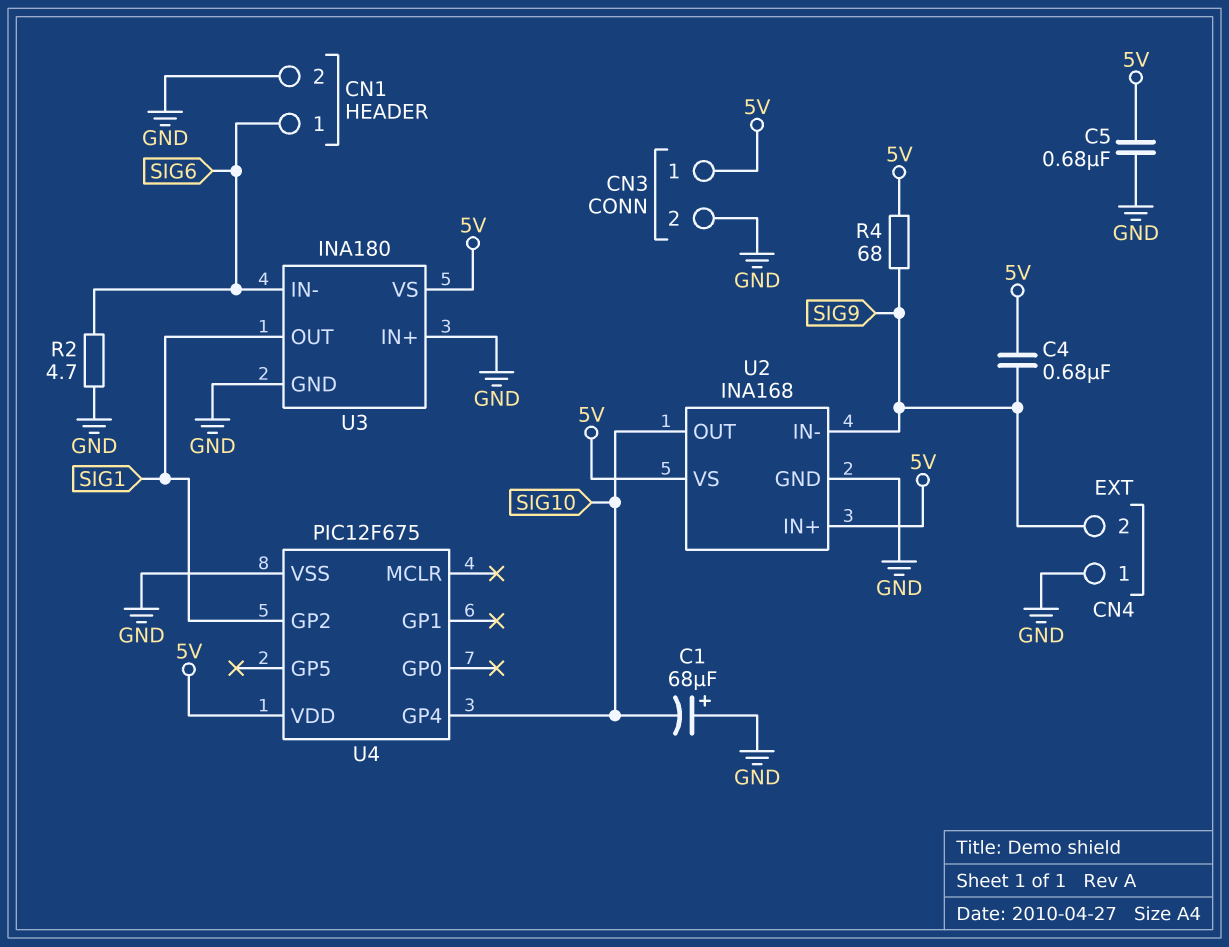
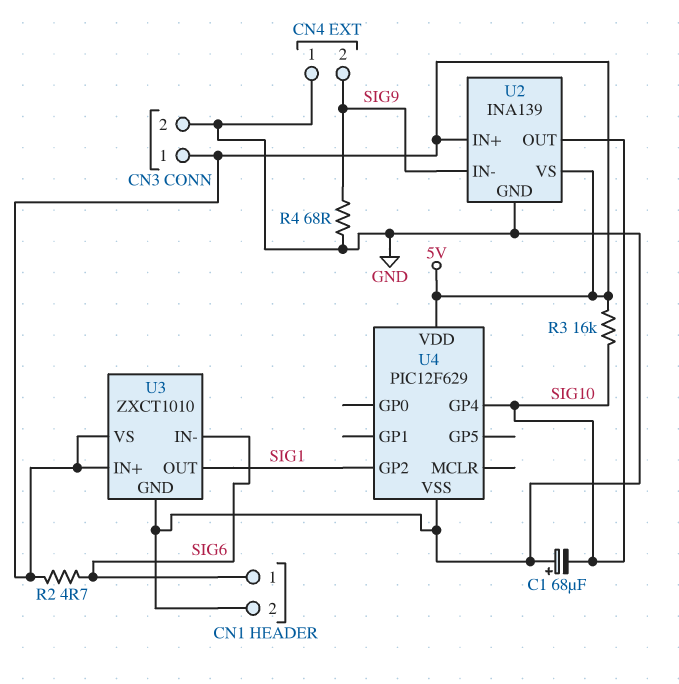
C4: 680nF (5V, SIG9) -> none
C5: 680nF (5V, GND) -> none
R2: 4.7 (GND, SIG6) -> 4.7 (5V, SIG6)
R3: none -> 16k (5V, SIG10)
R4: 68 (5V, SIG9) -> 68 (GND, SIG9)
U2: INA168 -> INA139
U3: INA180 -> ZXCT1010
U3 pin IN+: GND -> 5V
U4: PIC12F675 -> PIC12F629

